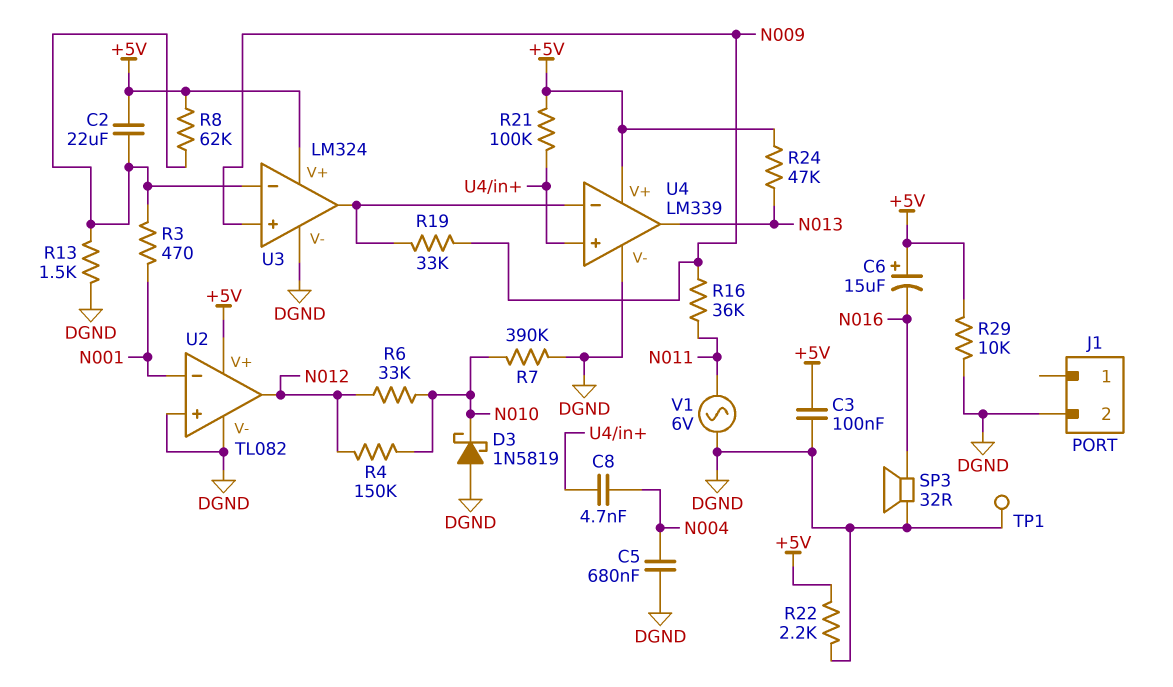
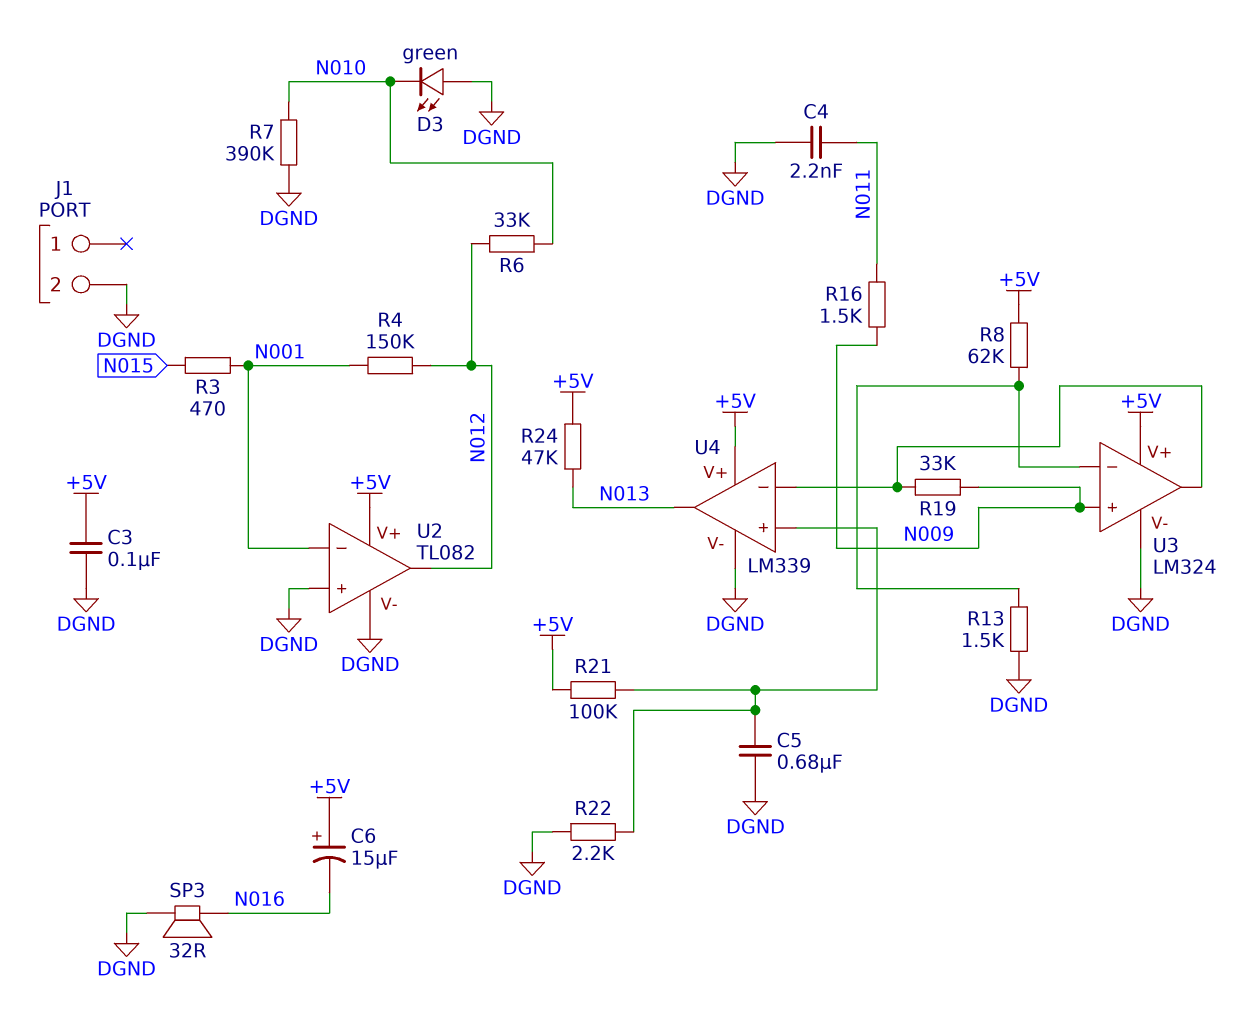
C2: 22uF (+5V, U3/in-) -> none
C4: none -> 2.2nF (DGND, N011)
C5: 680nF (DGND, N004) -> 680nF (DGND, U4/in+)
C8: 4.7nF (N004, U4/in+) -> none
D3: schottky 1N5819 (A DGND, K N010) -> LED green (A DGND, K N010)
R3: 470 (N001, U3/in-) -> 470 (N001, N015)
R4: 150k (N010, N012) -> 150k (N001, N012)
R16: 36k (N009, N011) -> 1.5k (N009, N011)
R22: 2.2k (+5V, DGND) -> 2.2k (DGND, U4/in+)
R29: 10k (+5V, DGND) -> none
TP1: test point (DGND) -> none
V1: AC 6V (DGND, N011) -> none

